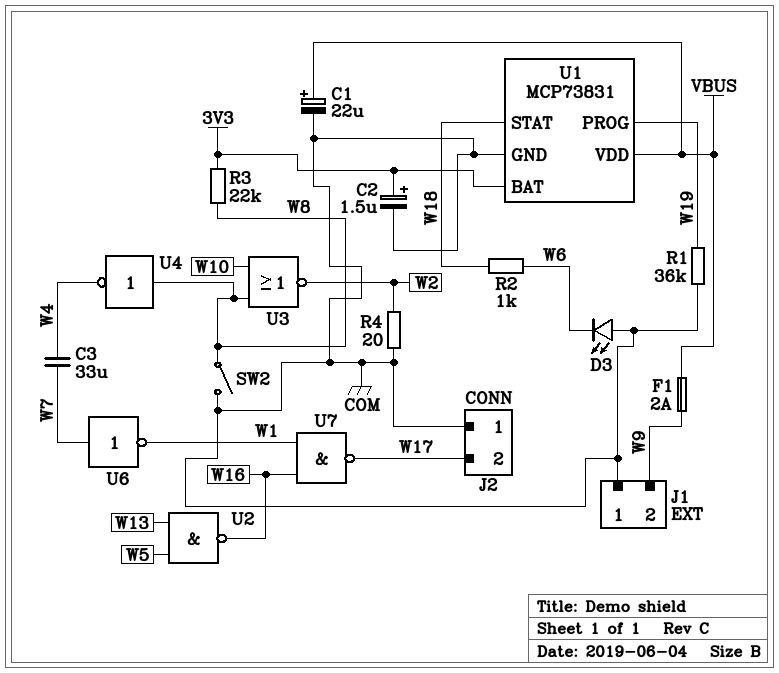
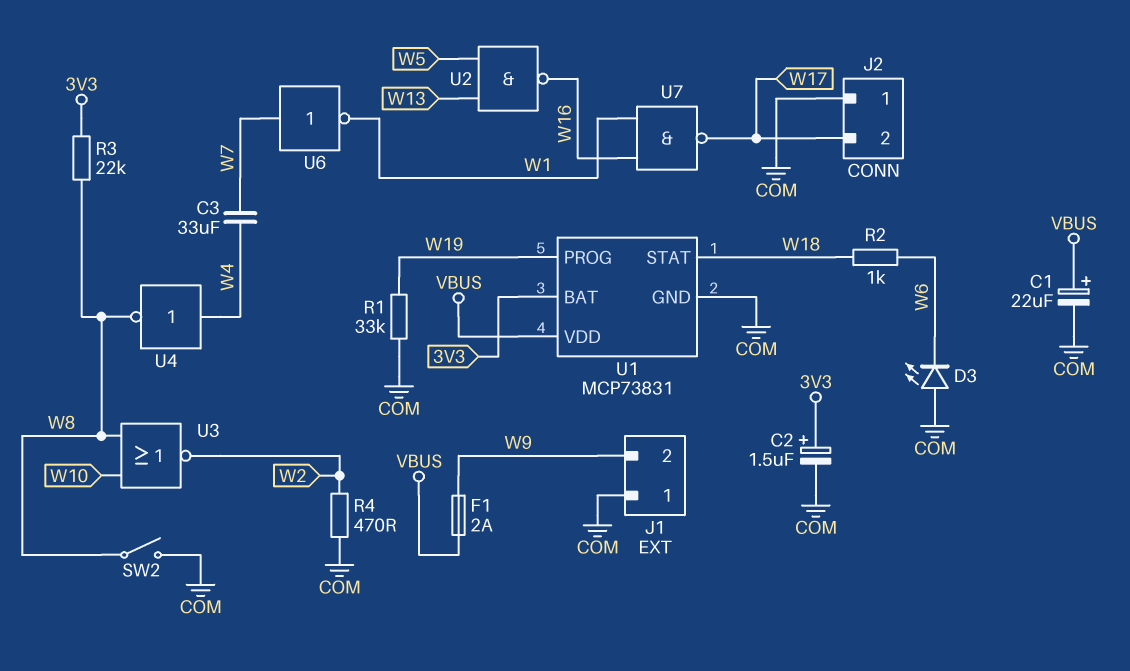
R1: 36k (COM, W19) -> 33k (COM, W19)
R4: 20 (COM, W2) -> 470 (COM, W2)
U4: NOT (in W8, out W4) -> NOT (in W4, out W8)

